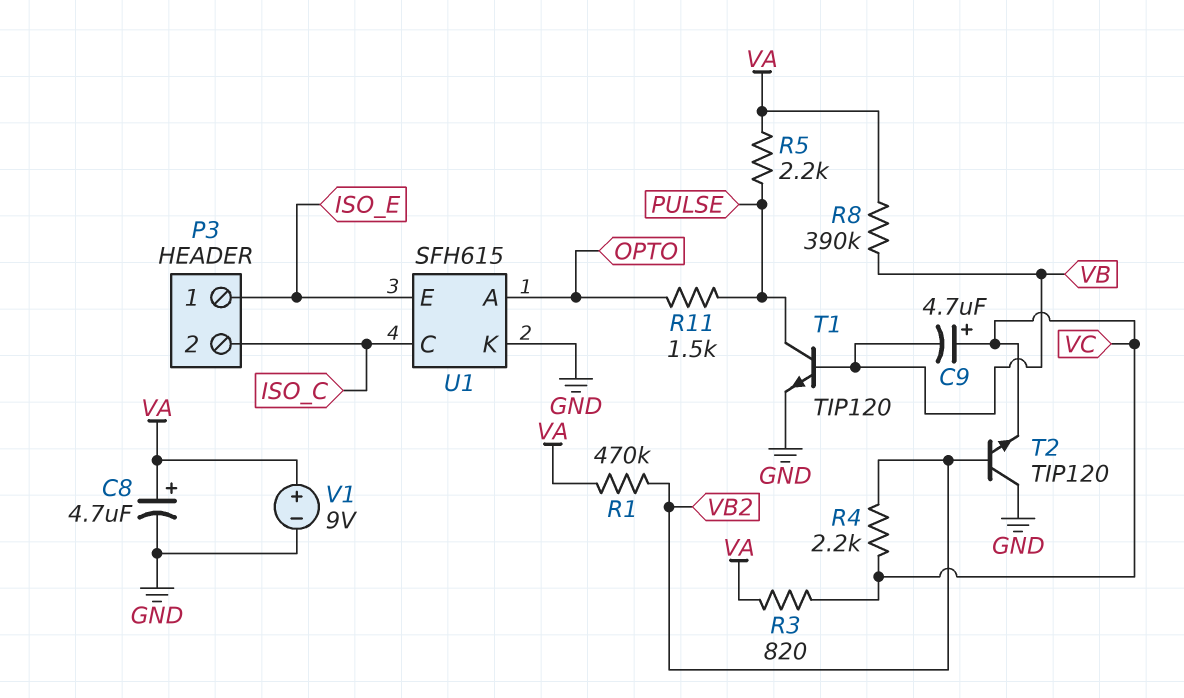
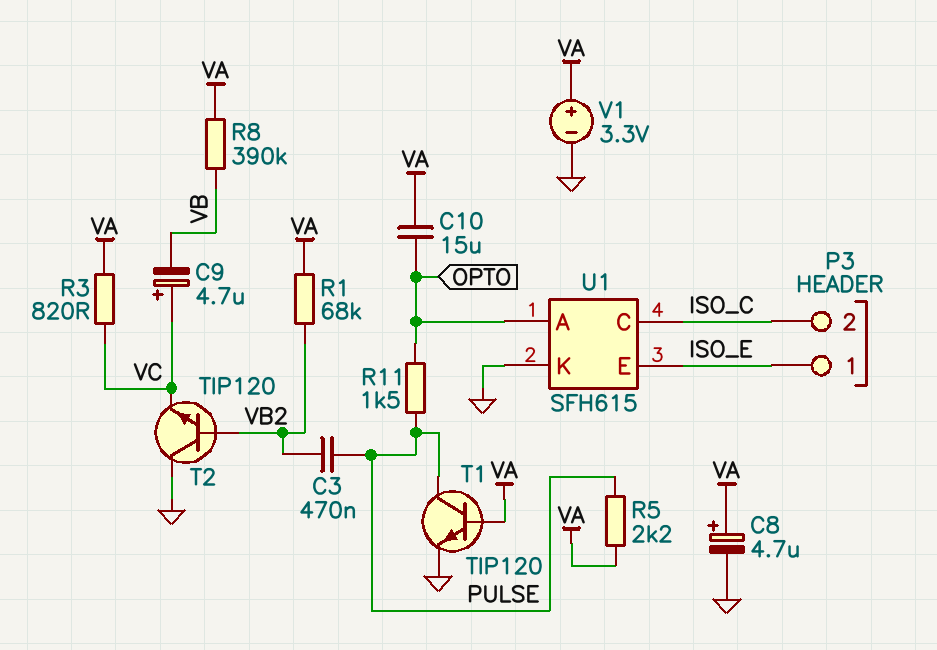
C3: none -> 470nF (PULSE, VB2)
C10: none -> 15uF (OPTO, VA)
R1: 470k (VA, VB2) -> 68k (VA, VB2)
R4: 2.2k (VB2, VC) -> none
T1: NPN TIP120 (B VB, C PULSE, E GND) -> NPN TIP120 (B VA, C PULSE, E GND)
V1: 9V (plus VA, minus GND) -> 3.3V (plus VA, minus GND)

